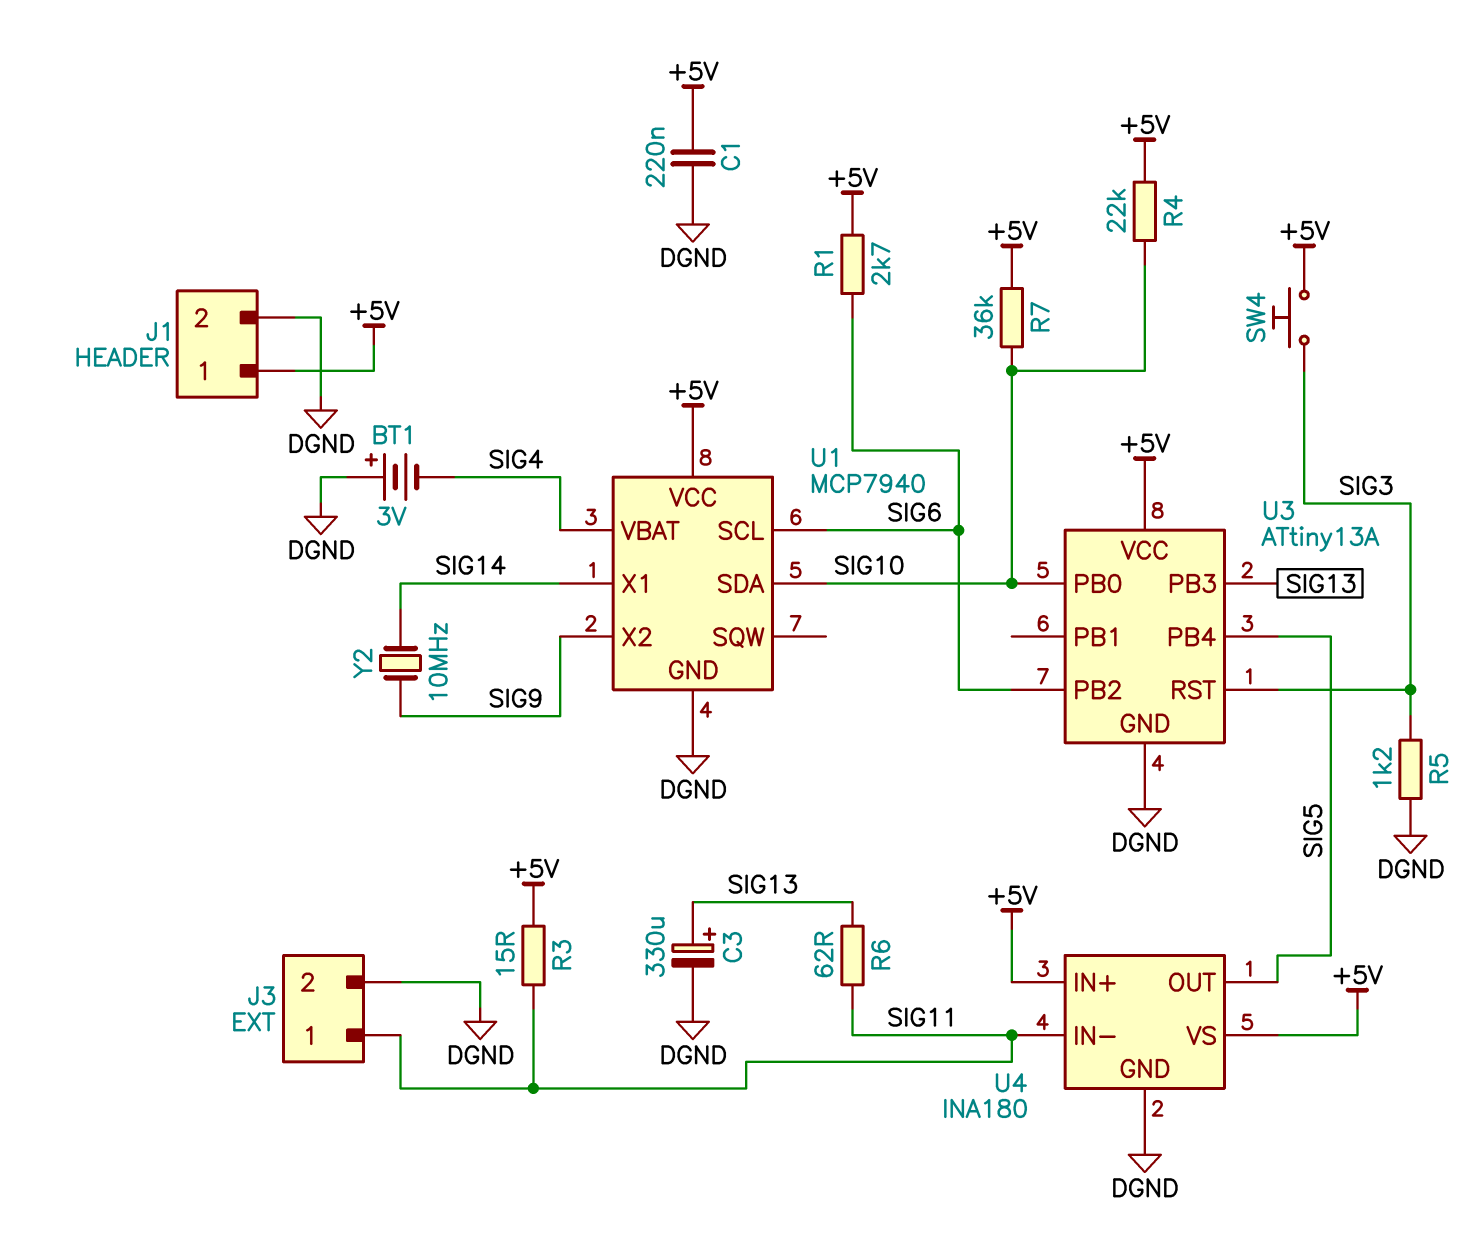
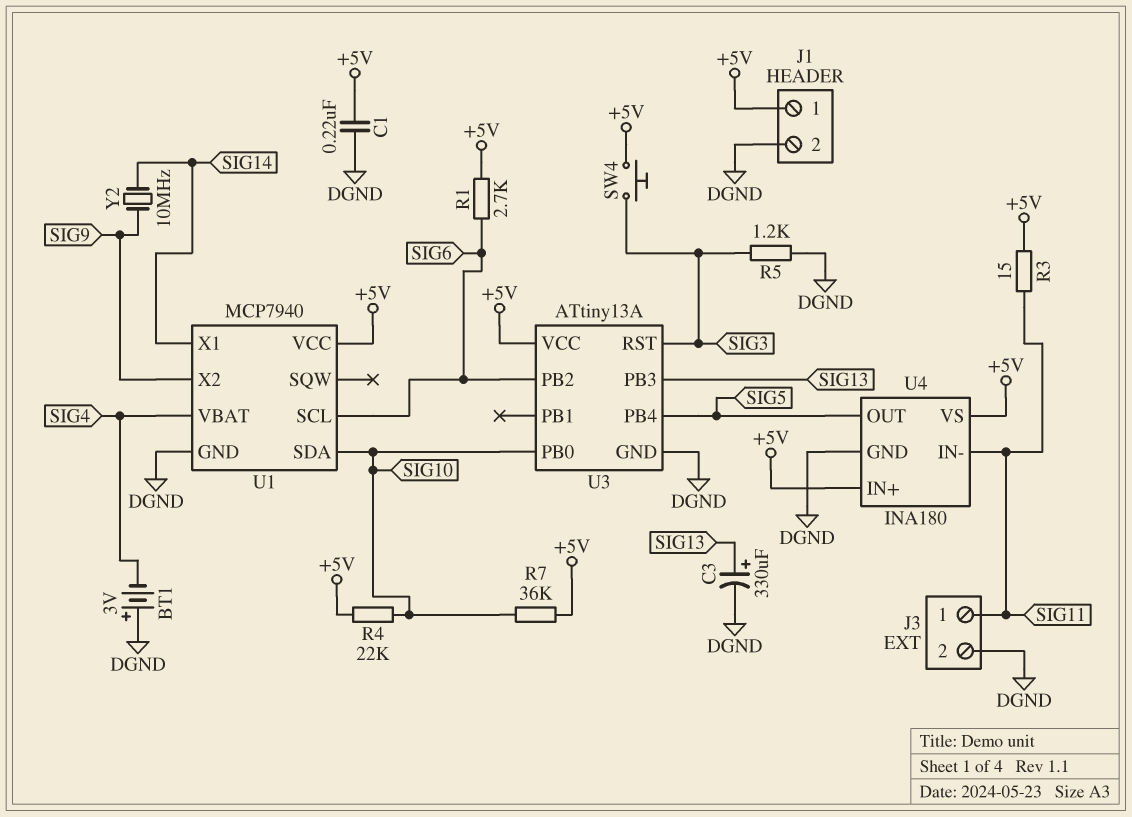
R6: 62 (SIG11, SIG13) -> none

